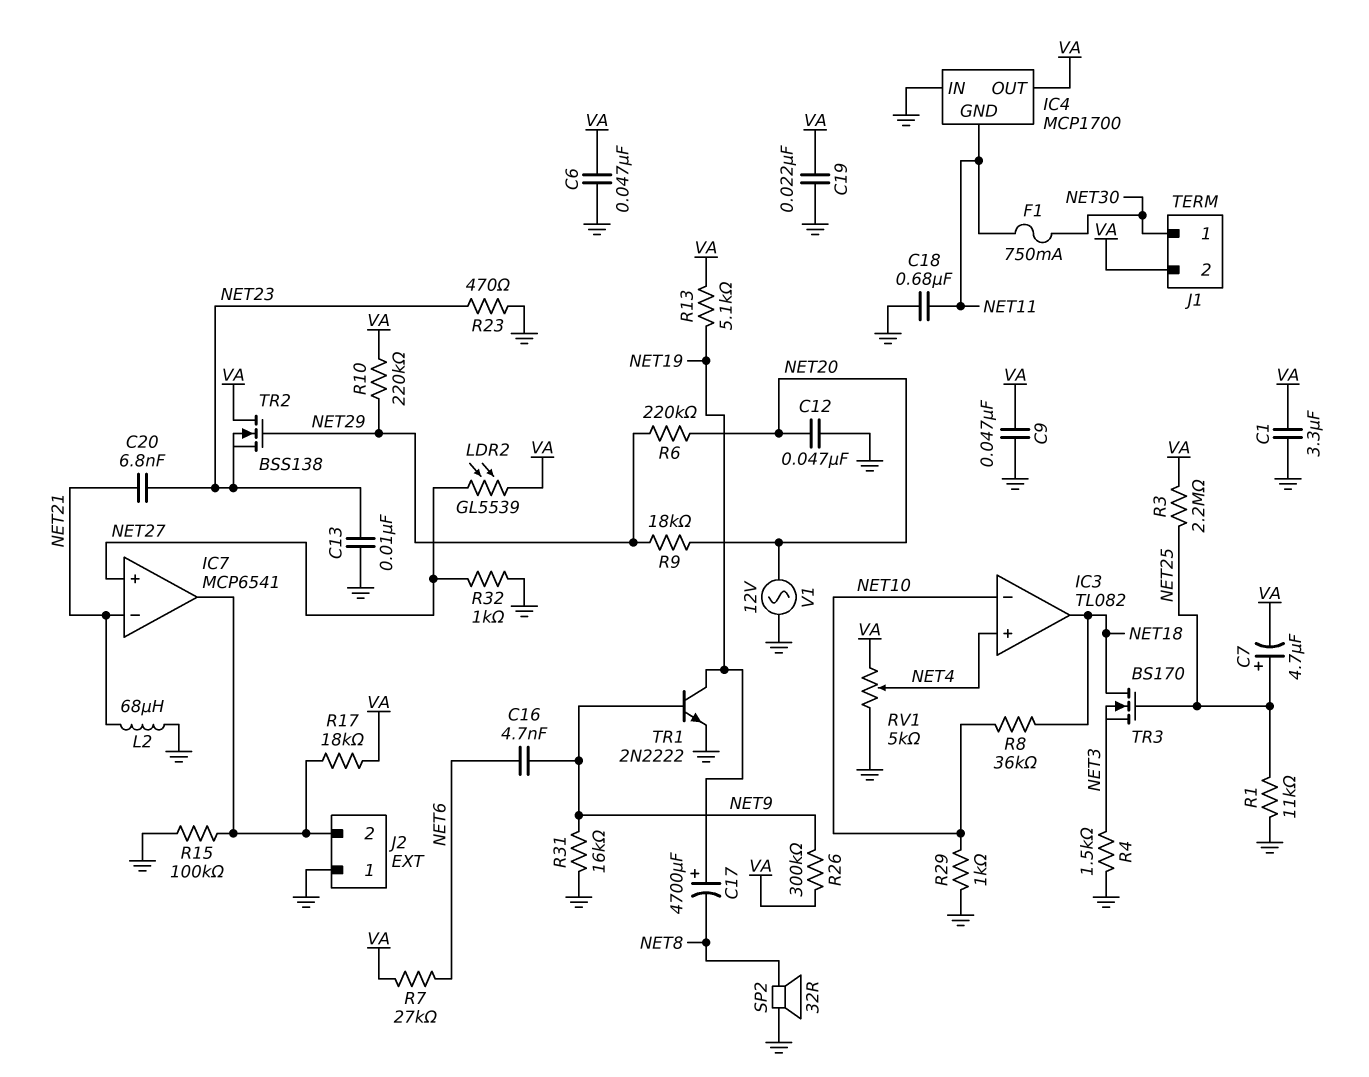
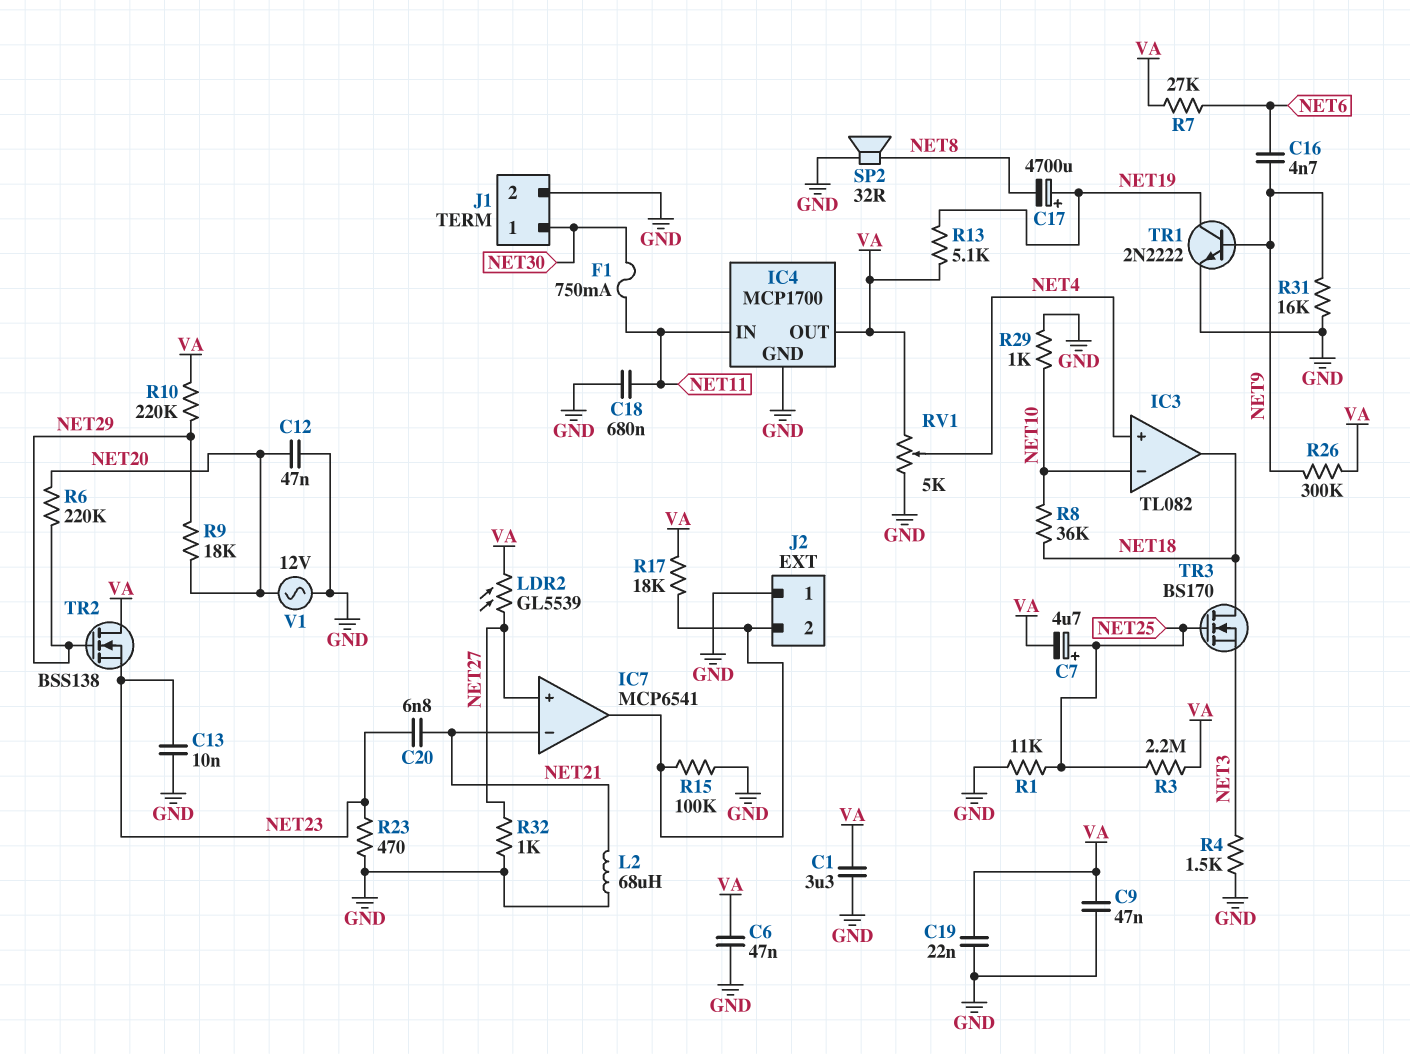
IC4 pin GND: NET11 -> GND
IC4 pin IN: GND -> NET11
J1 pin 2: VA -> GND

